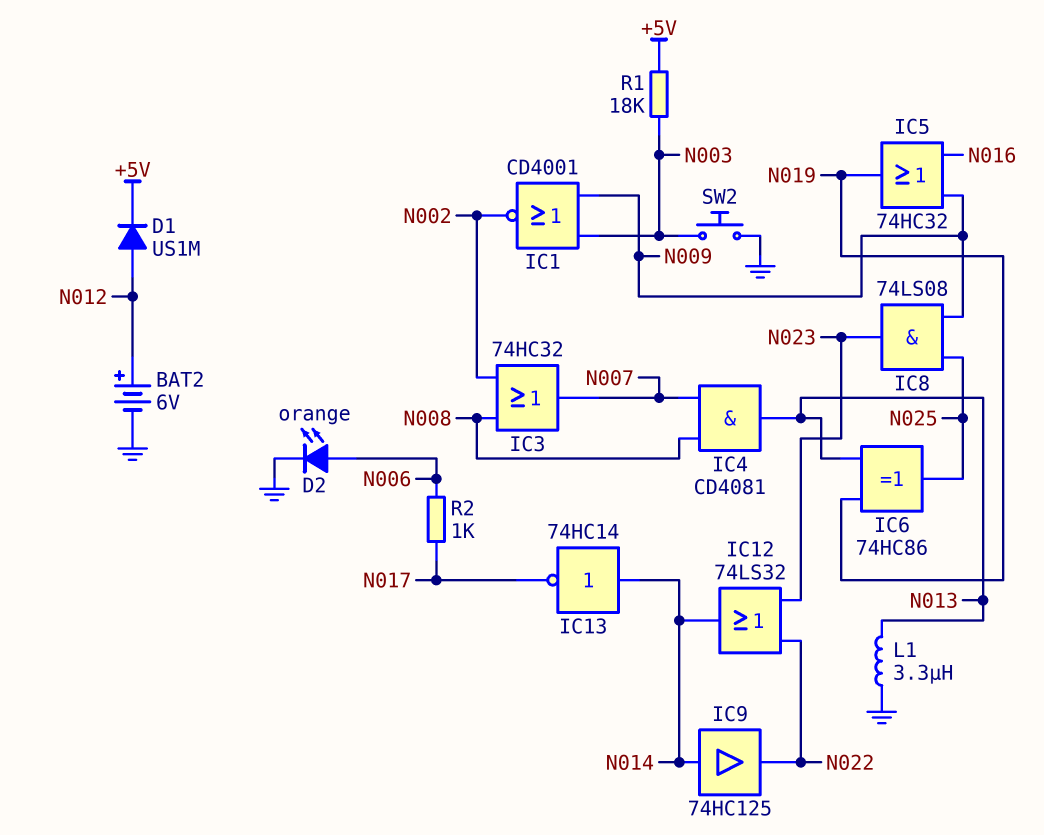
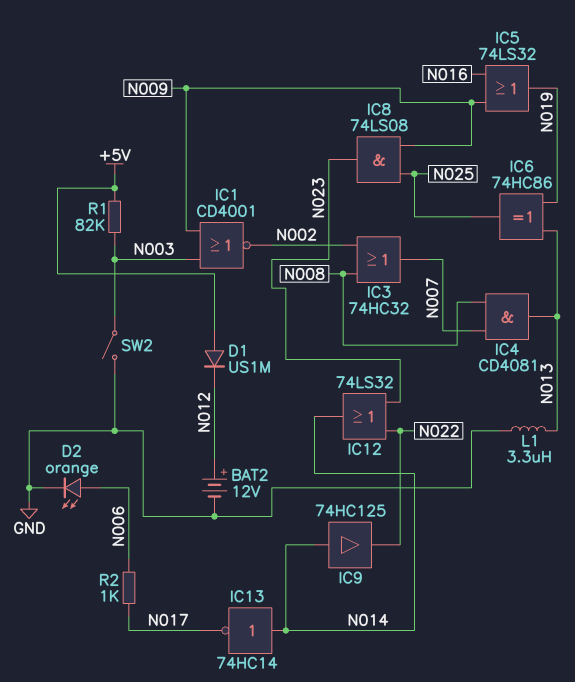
BAT2: 6V (plus N012, minus GND) -> 12V (plus N012, minus GND)
D1: diode US1M (A N012, K +5V) -> diode US1M (A +5V, K N012)
IC5: OR 74HC32 (in N009, in N016, out N019) -> OR 74LS32 (in N009, in N016, out N019)
R1: 18k (+5V, N003) -> 82k (+5V, N003)
SW2: button (GND, N003) -> switch (GND, N003)

